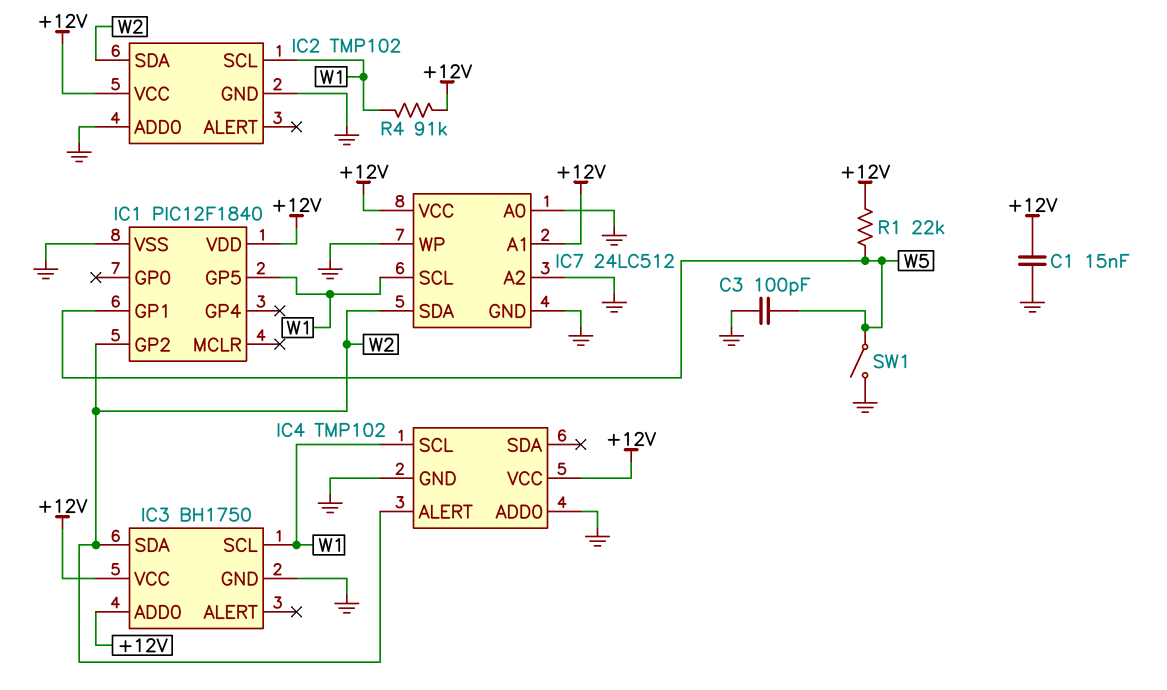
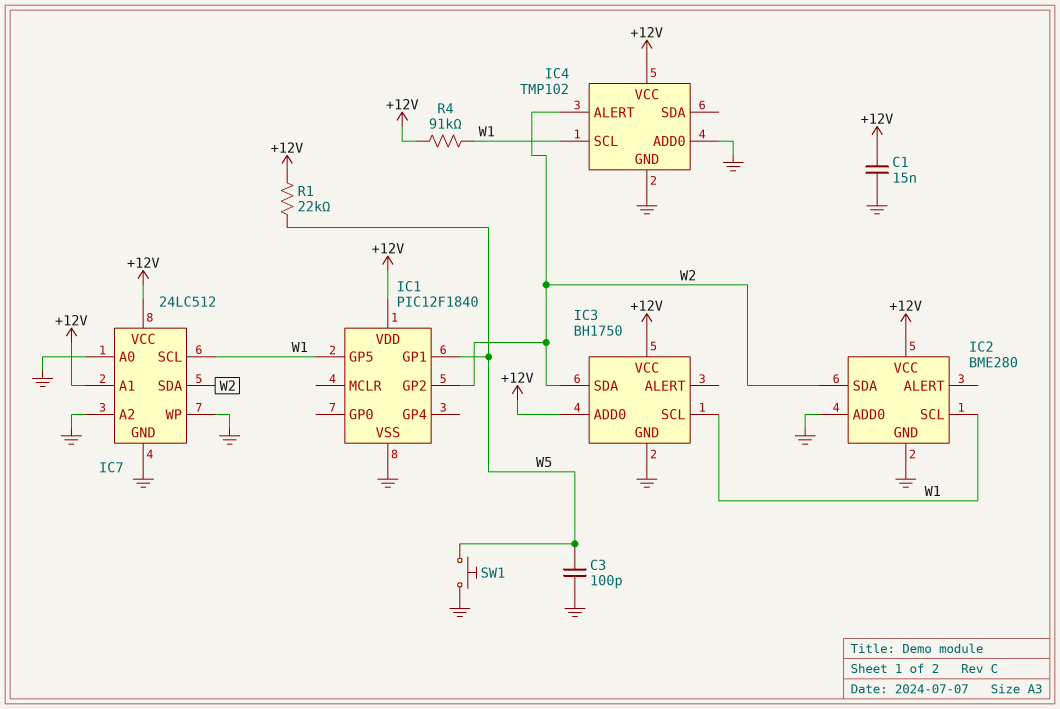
IC2: TMP102 -> BME280
SW1: switch (GND, W5) -> button (GND, W5)

